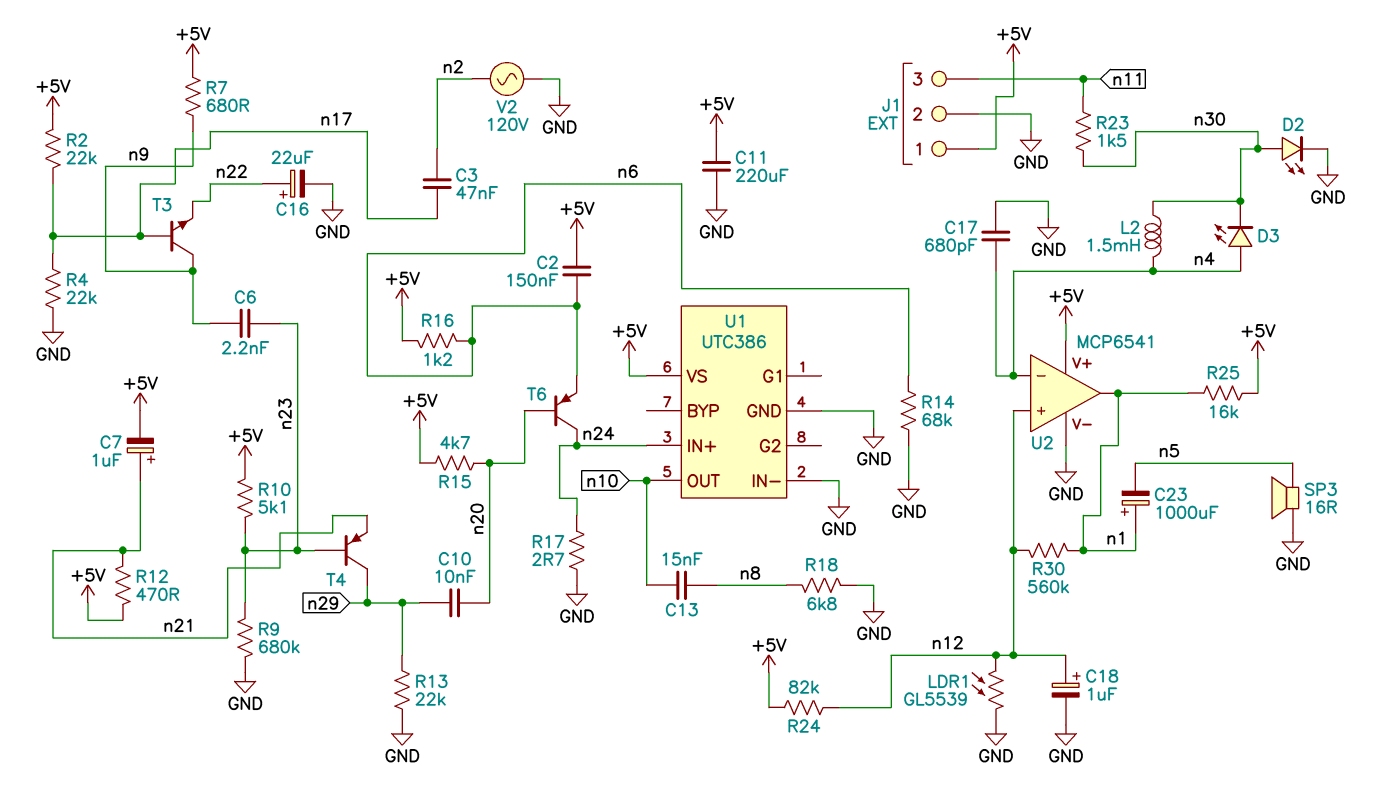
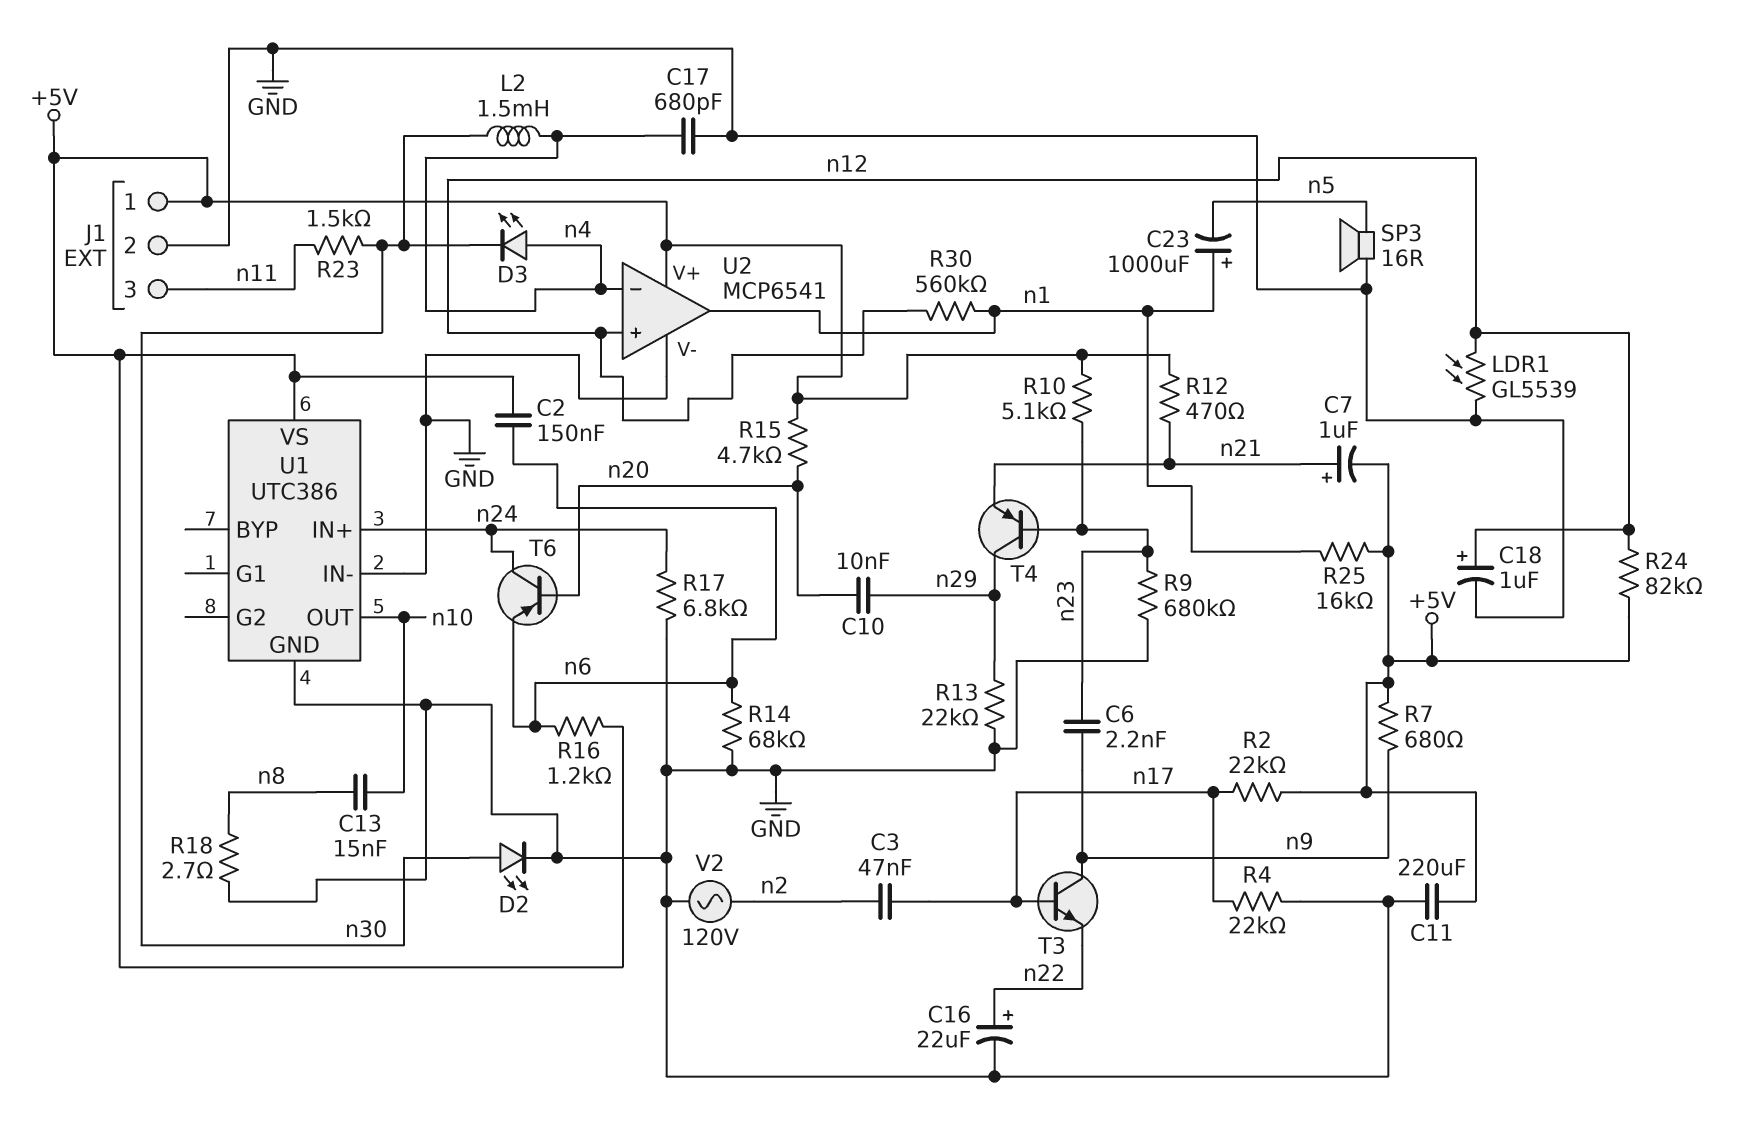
R17: 2.7 (GND, n24) -> 6.8k (GND, n24)
R18: 6.8k (GND, n8) -> 2.7 (GND, n8)

